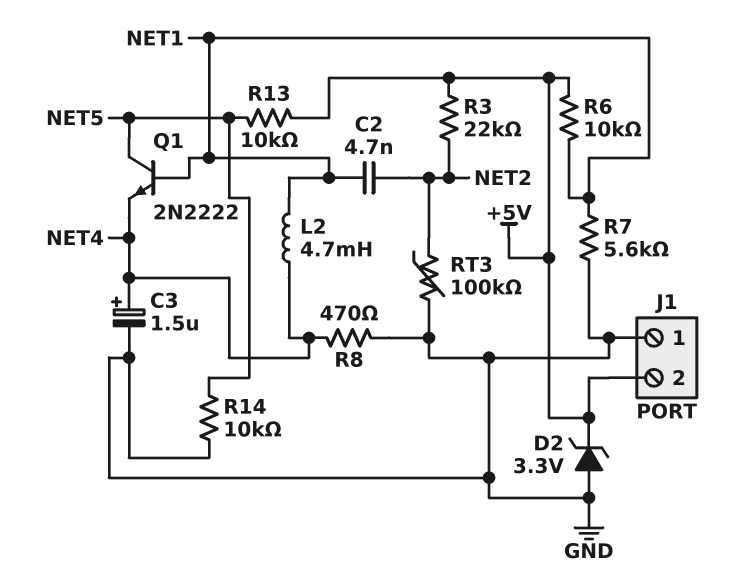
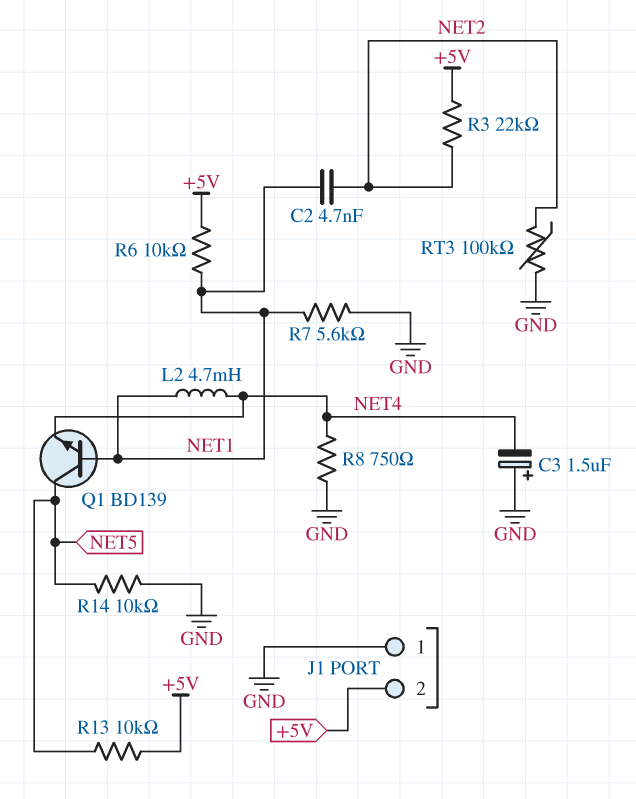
C3: 1.5uF (plus NET4, minus GND) -> 1.5uF (plus GND, minus NET4)
D2: zener 3.3V (A GND, K +5V) -> none
Q1: NPN 2N2222 (B NET1, C NET5, E NET4) -> NPN BD139 (B NET1, C NET5, E NET4)
R8: 470 (GND, NET4) -> 750 (GND, NET4)

